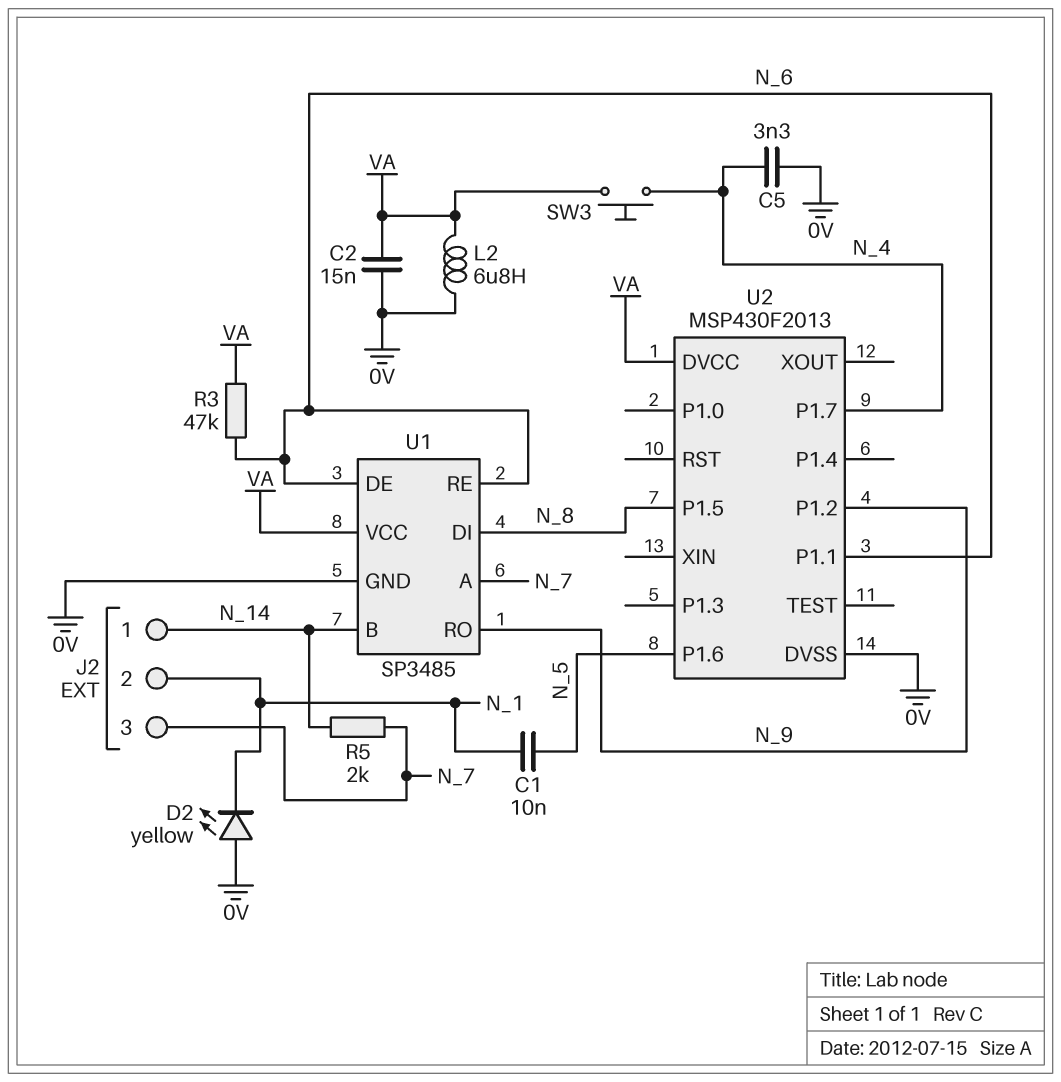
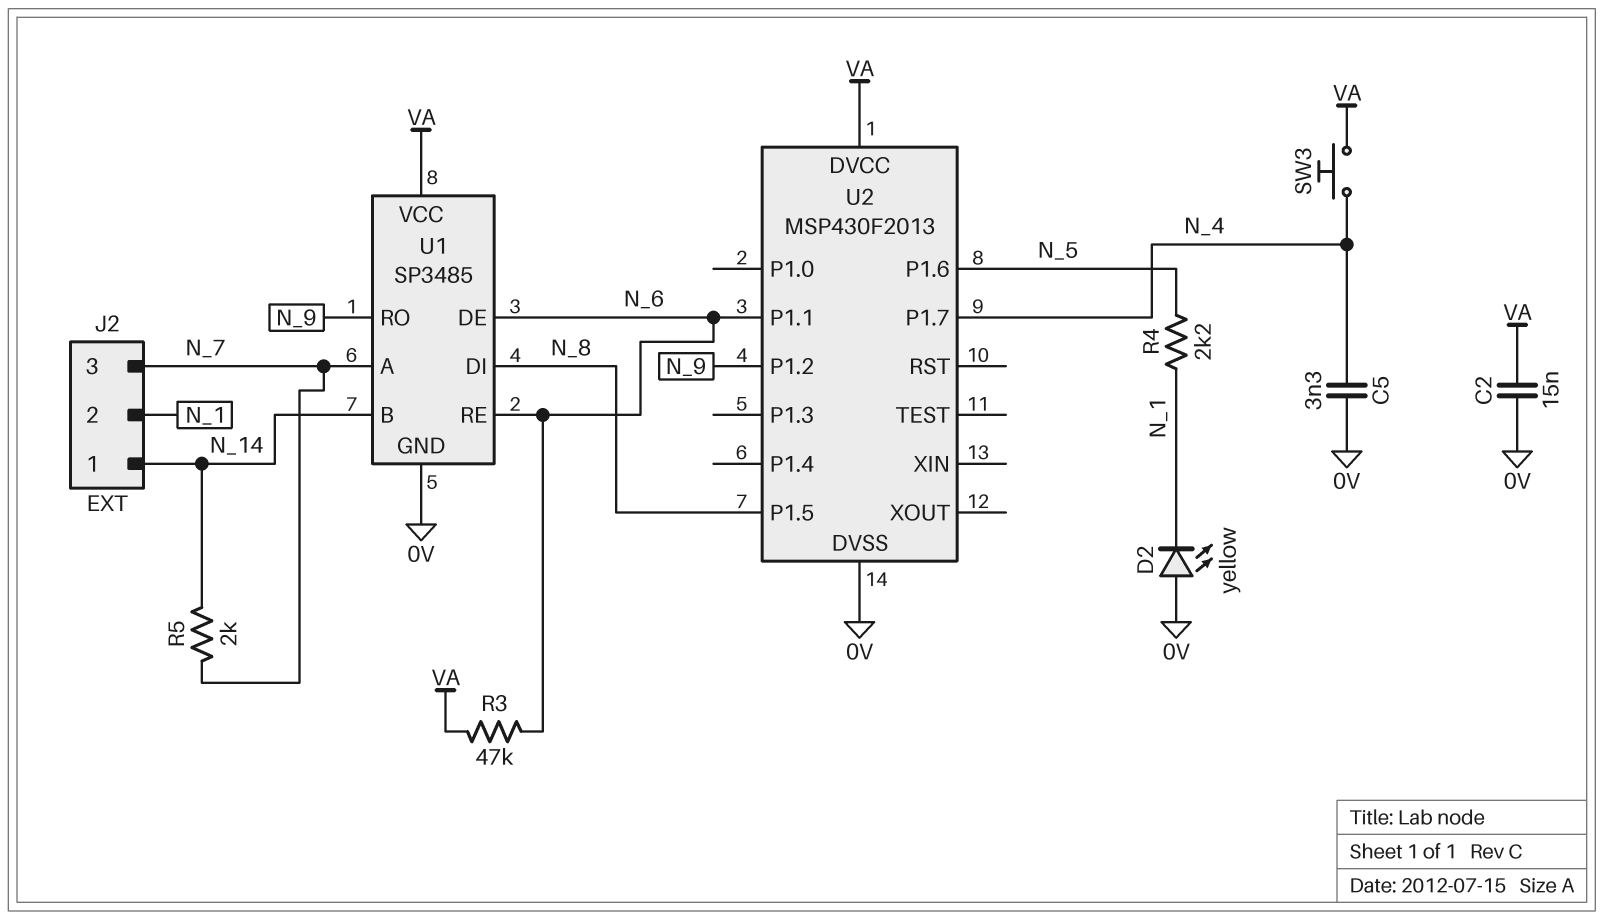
C1: 10nF (N_1, N_5) -> none
L2: 6.8uH (0V, VA) -> none
R4: none -> 2.2k (N_1, N_5)

